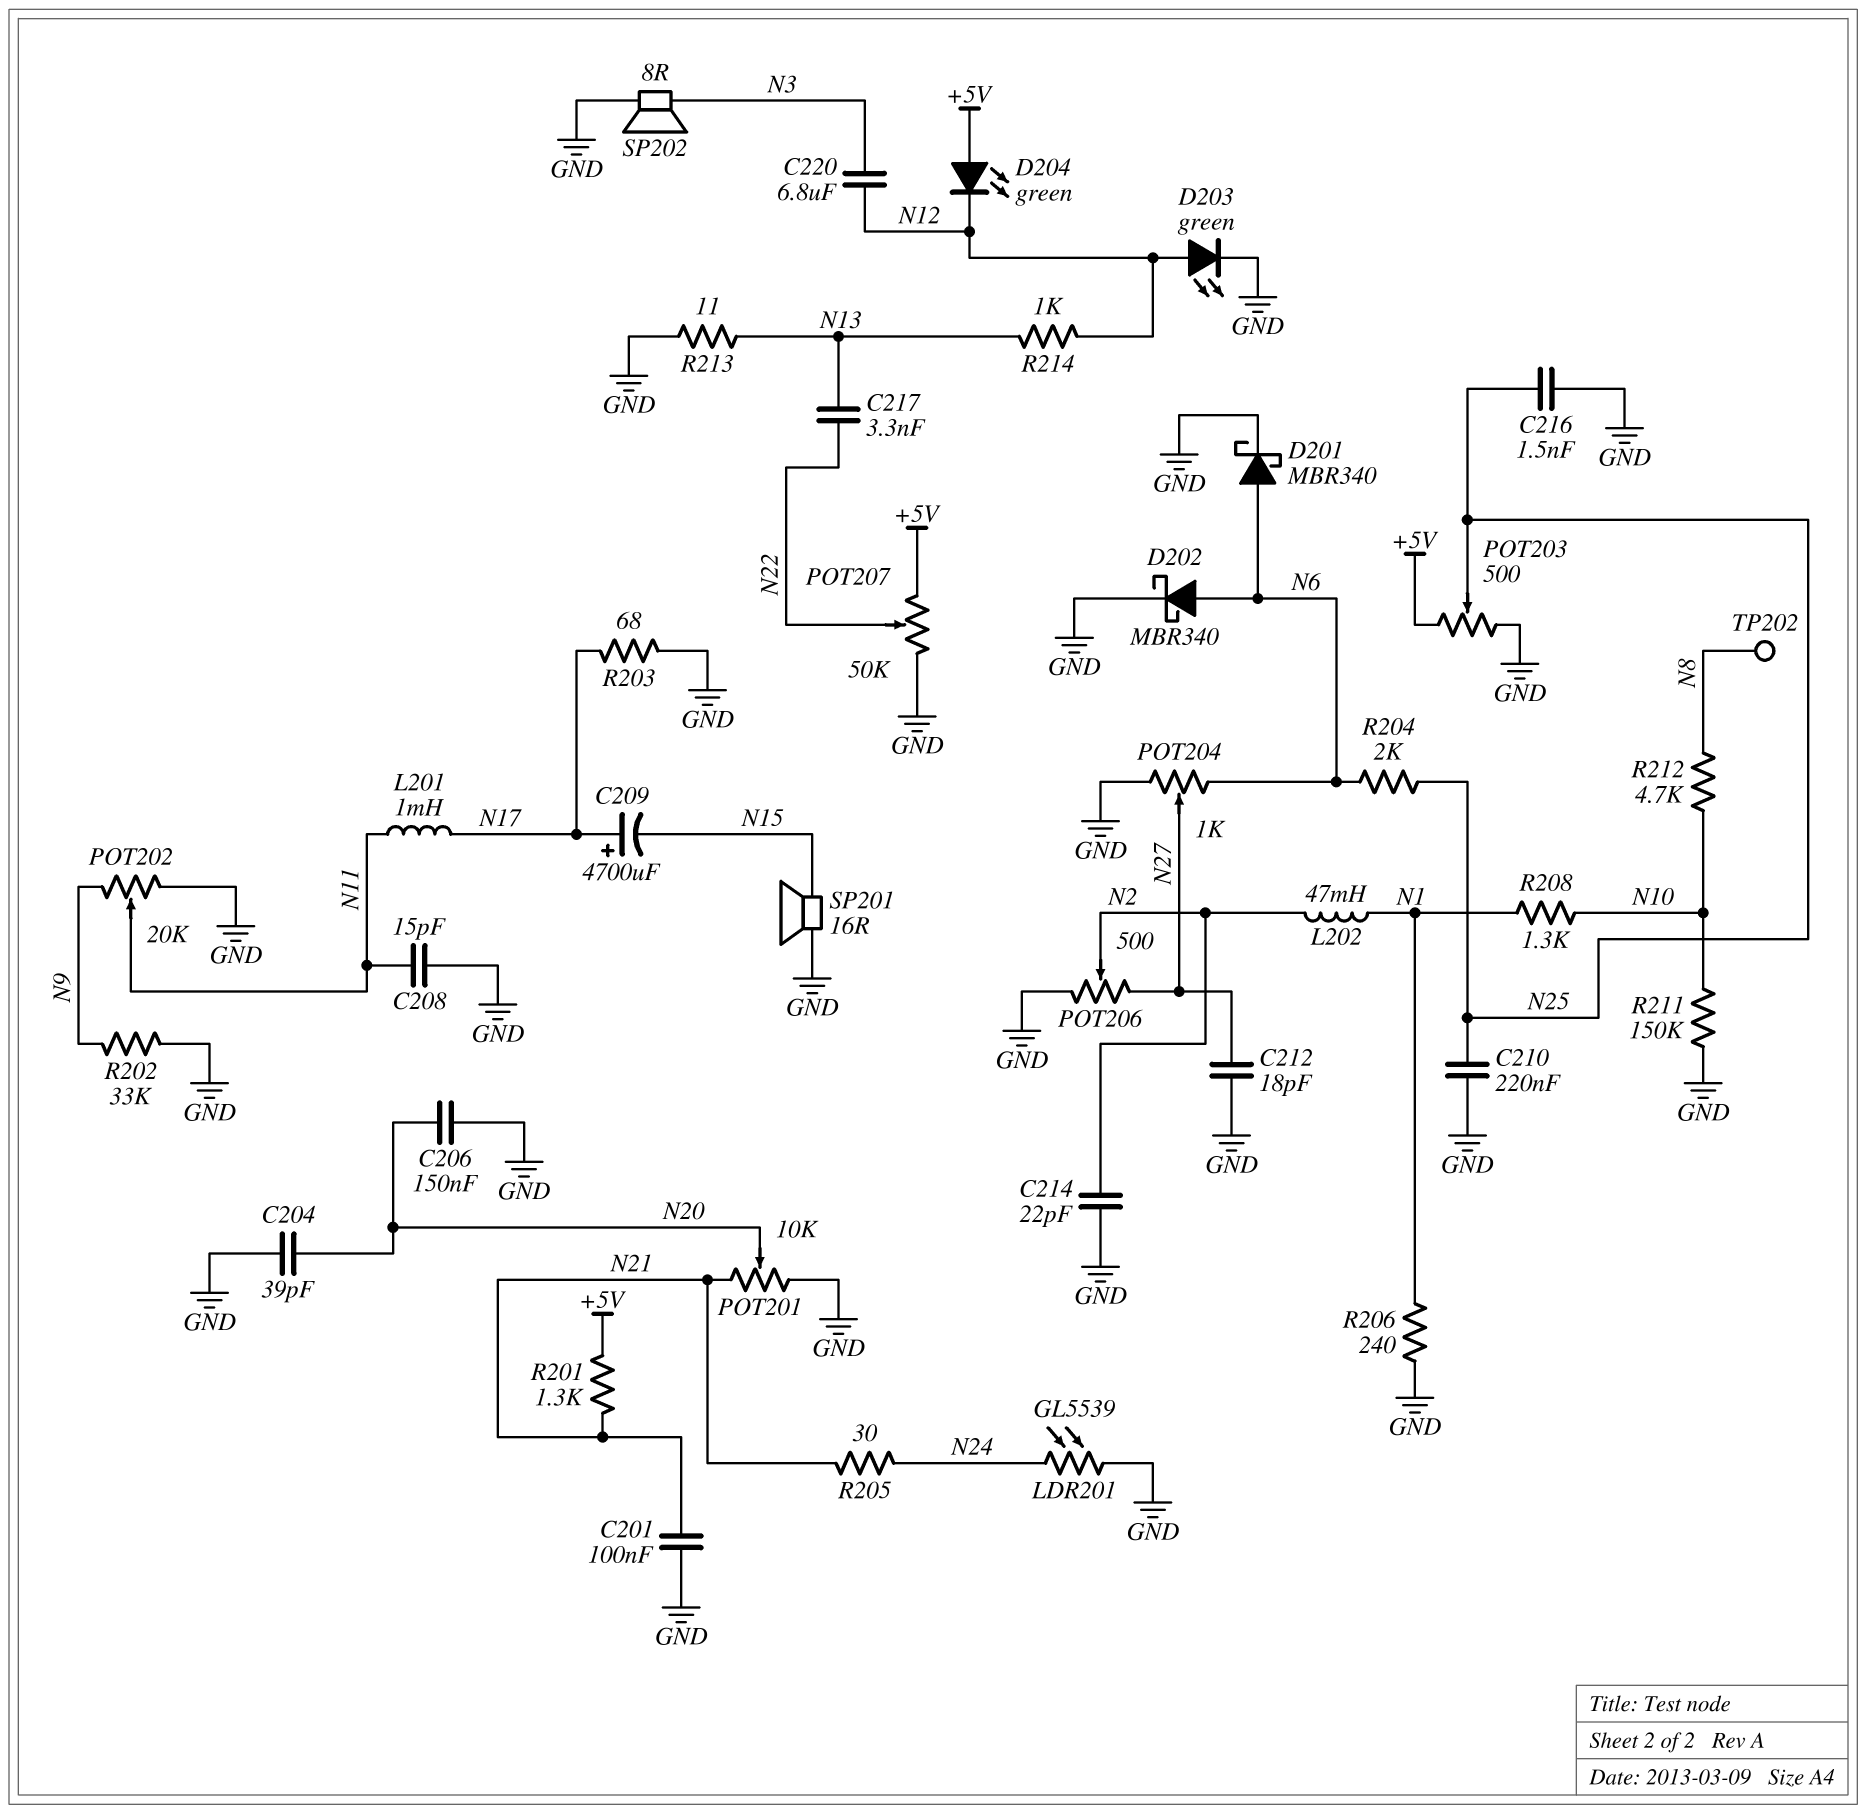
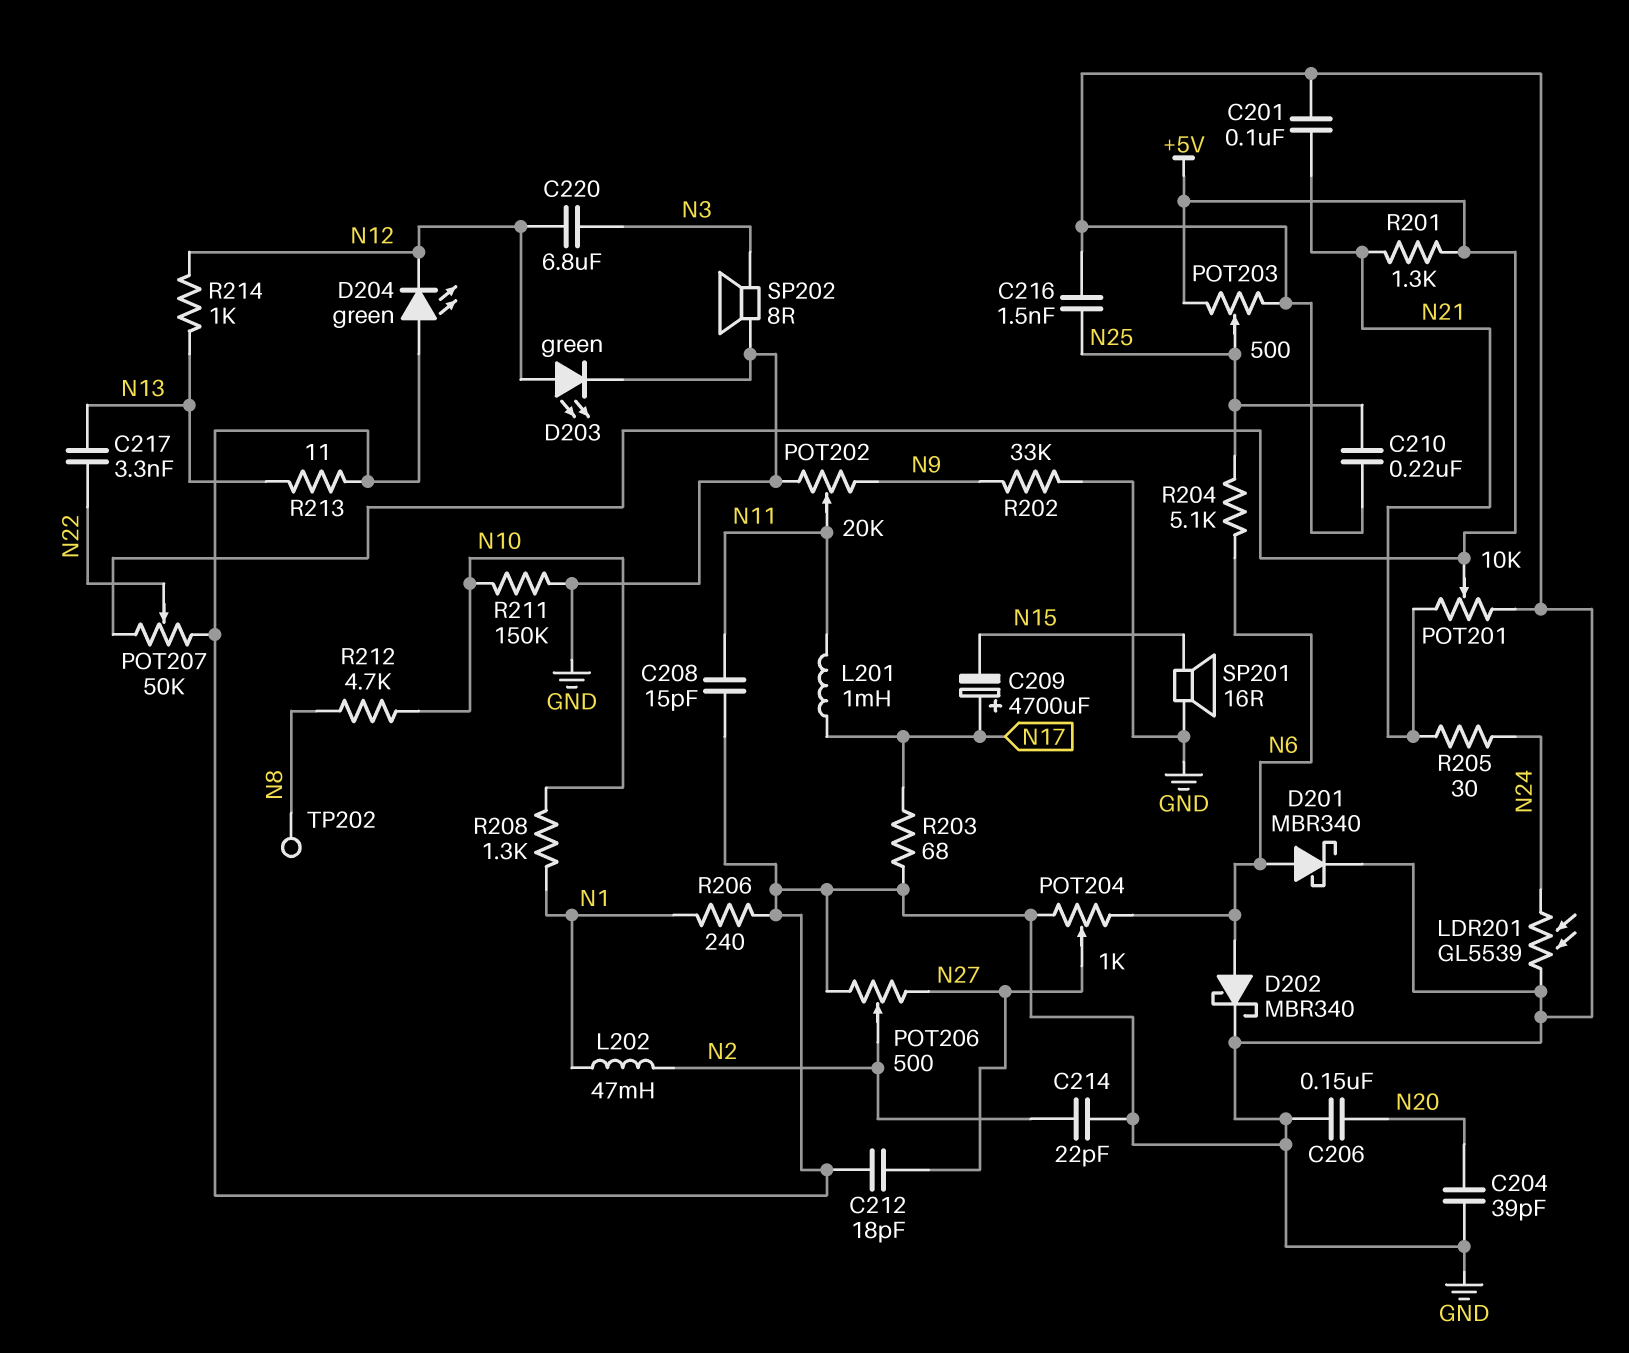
D204: LED green (A +5V, K N12) -> LED green (A GND, K N12)
POT201: 10k (GND, N21, wiper N20) -> 10k (GND, N21, wiper +5V)
R204: 2k (N6, N25) -> 5.1k (N6, N25)

